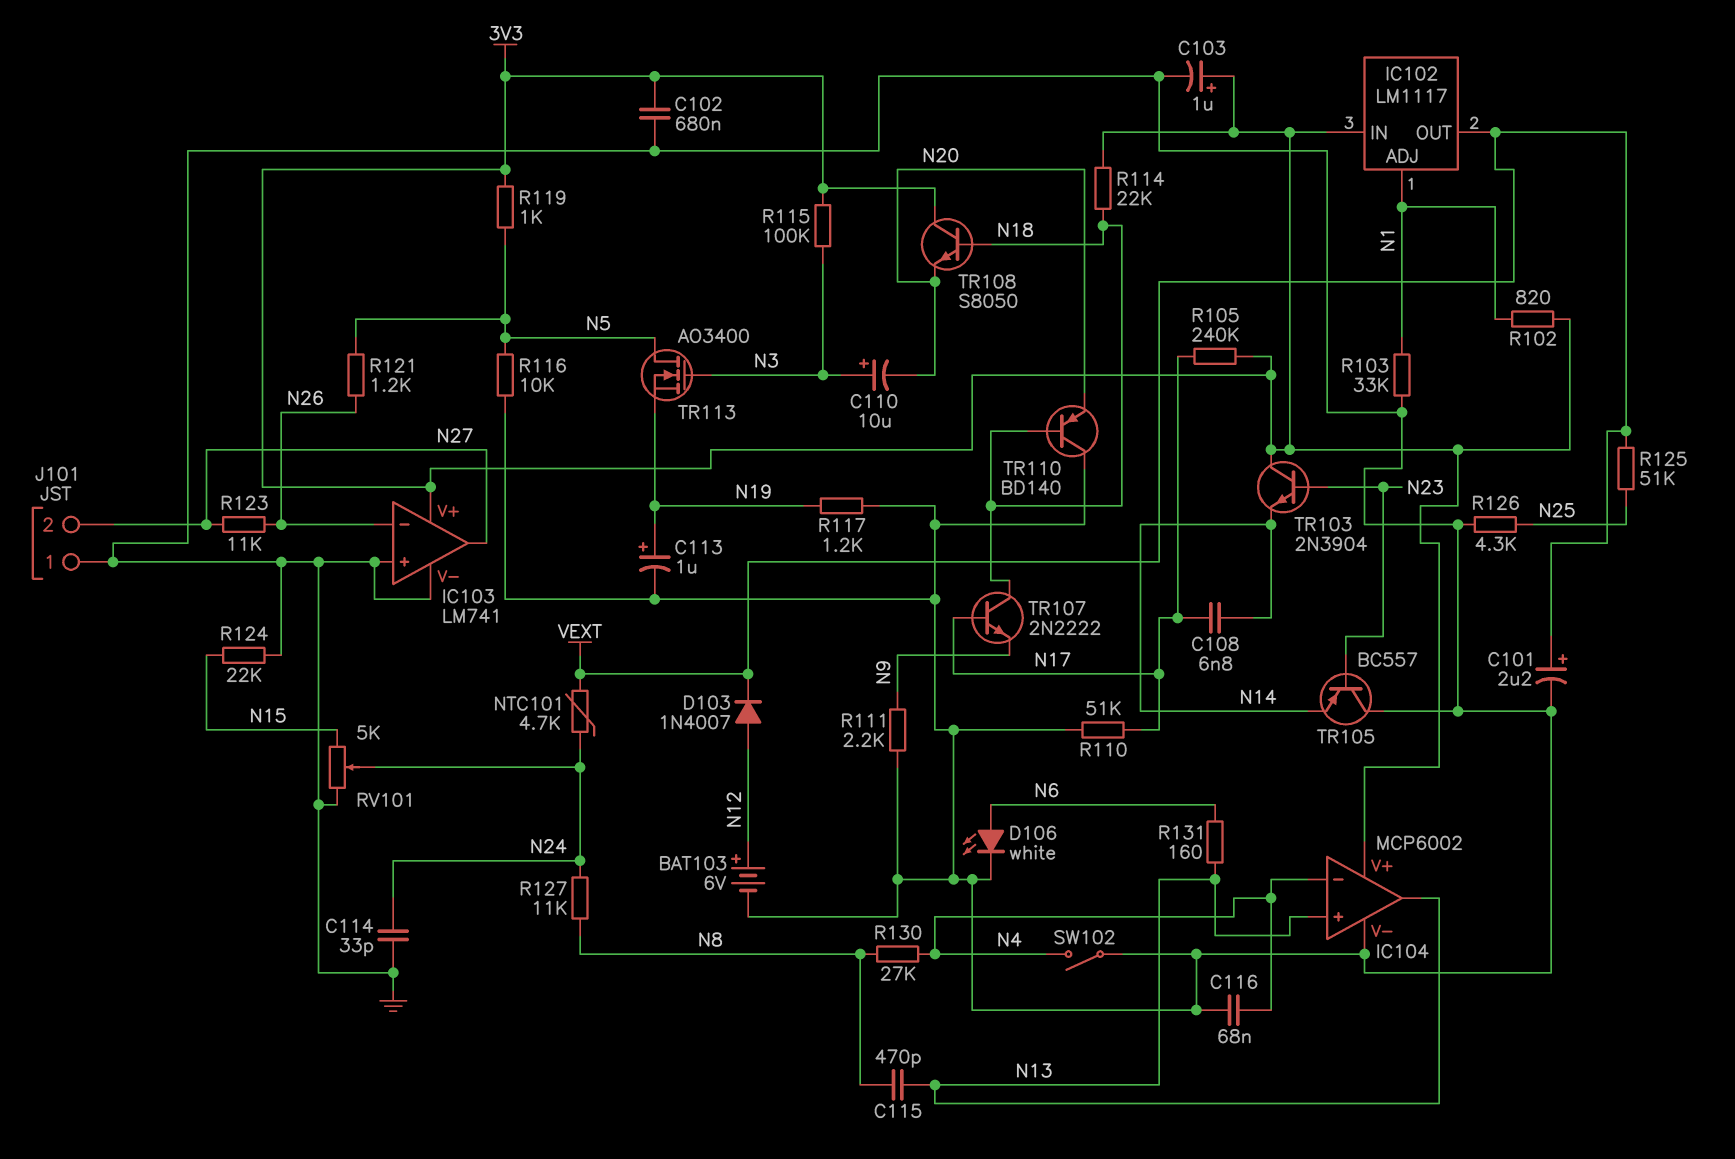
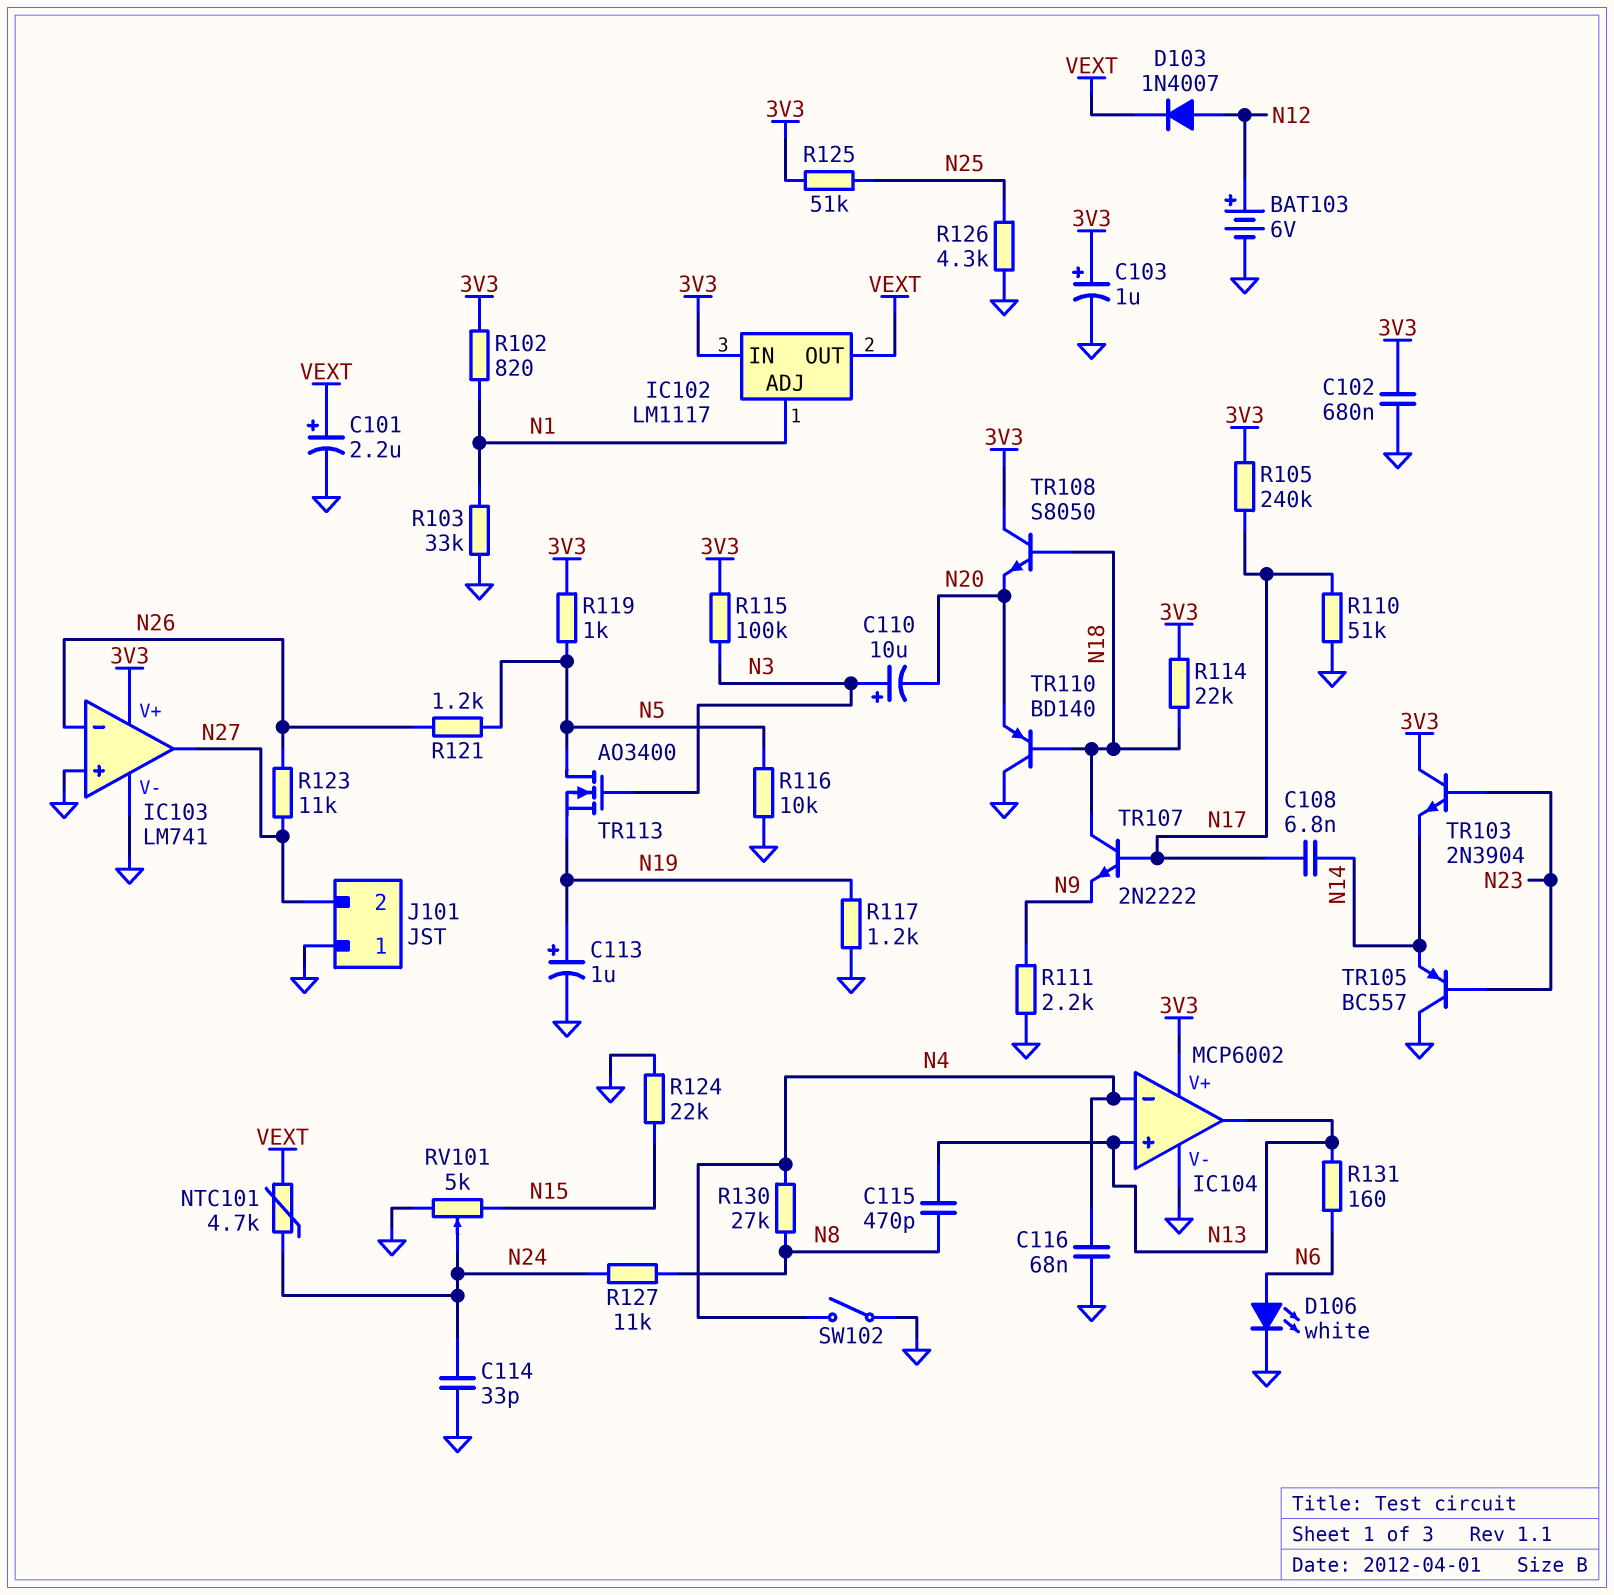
R125: 51k (N25, VEXT) -> 51k (3V3, N25)

